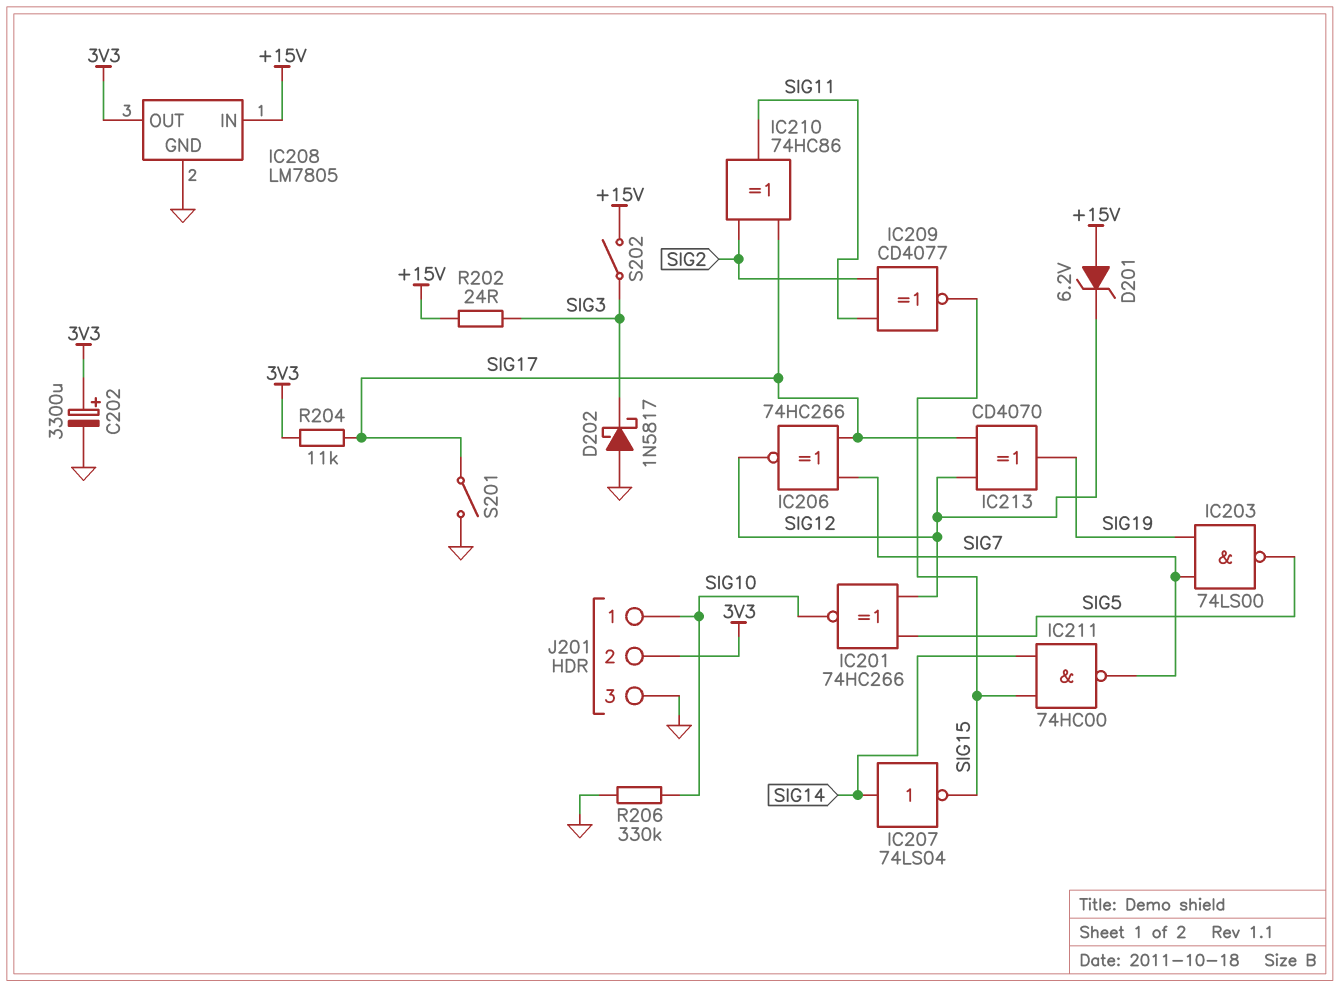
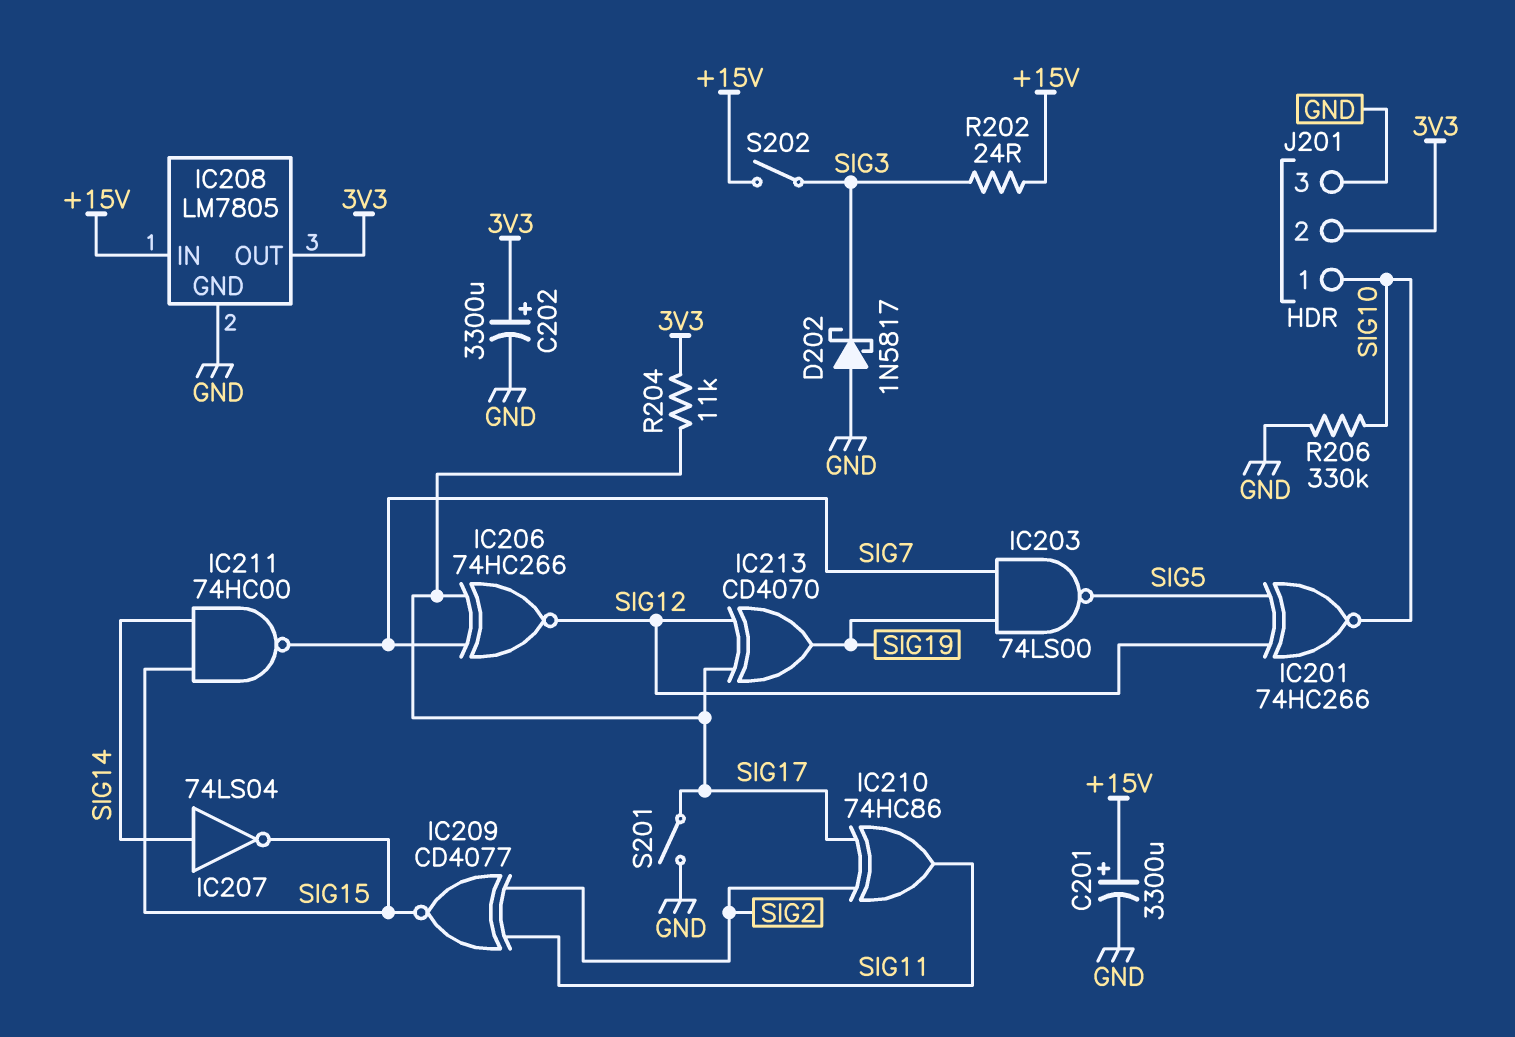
C201: none -> 3300uF (plus +15V, minus GND)
D201: zener 6.2V (A +15V, K SIG12) -> none

